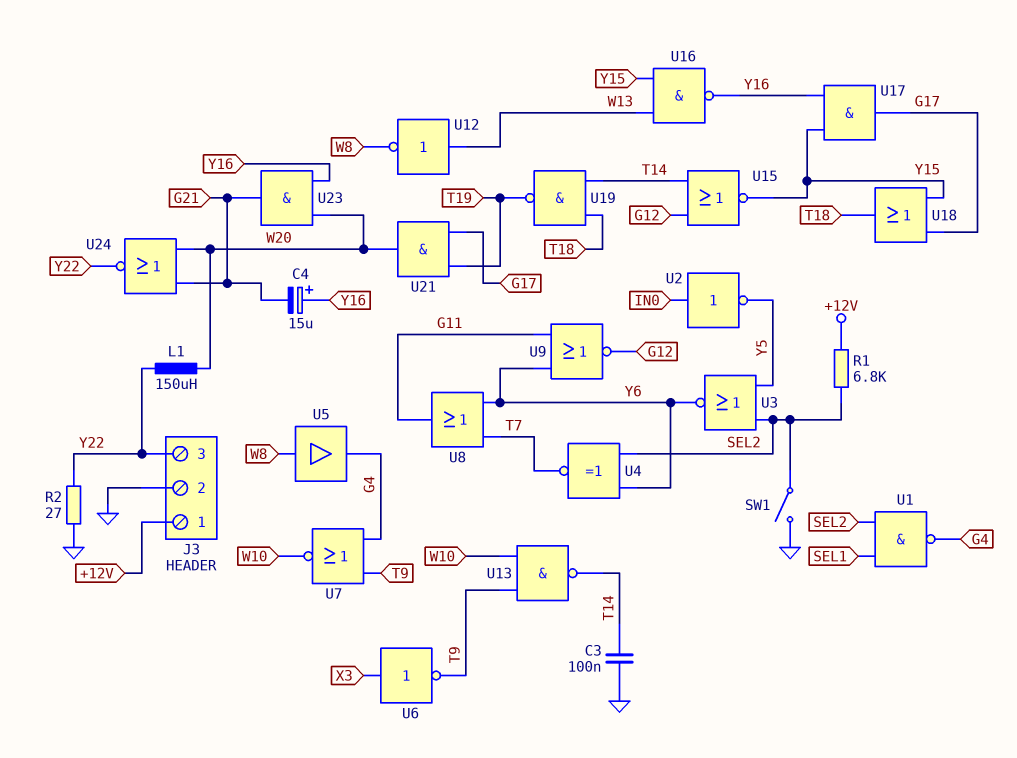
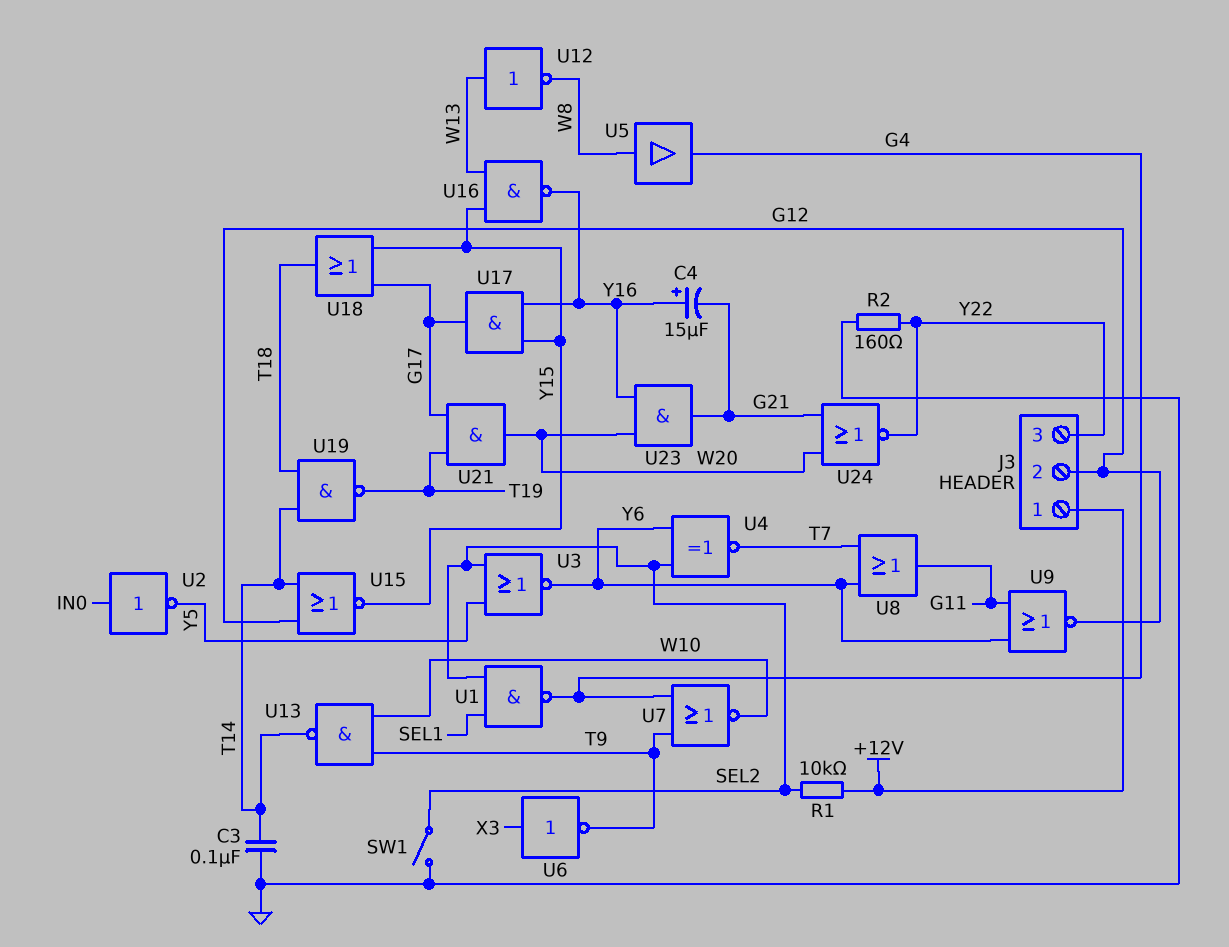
J3 pin 2: GND -> G12
L1: 150uH (W20, Y22) -> none
R1: 6.8k (+12V, SEL2) -> 10k (+12V, SEL2)
R2: 27 (GND, Y22) -> 160 (GND, Y22)

